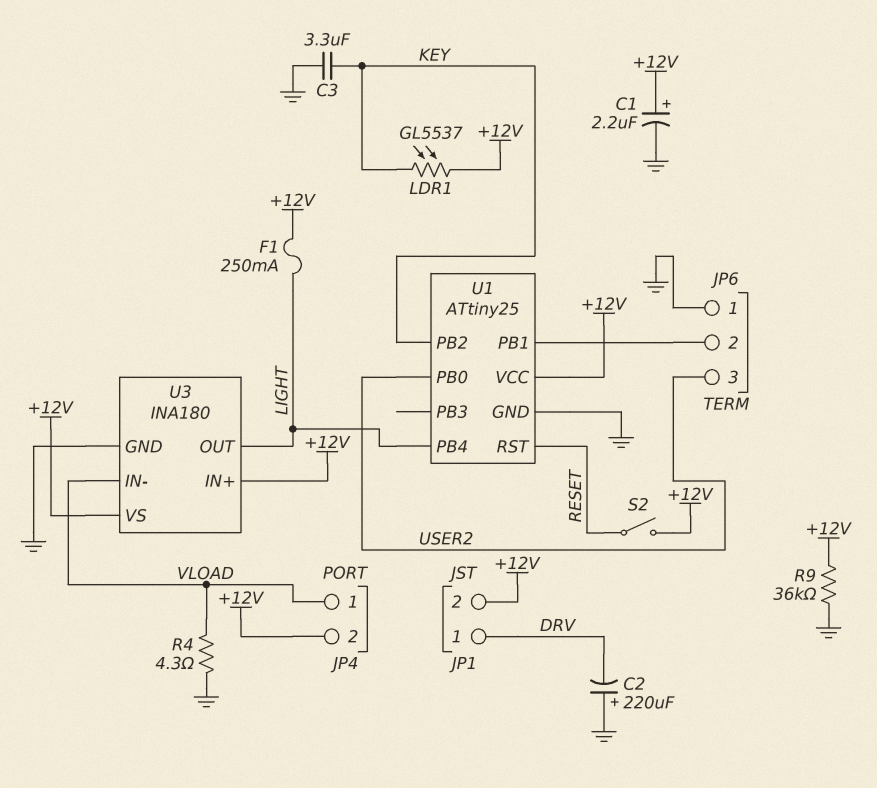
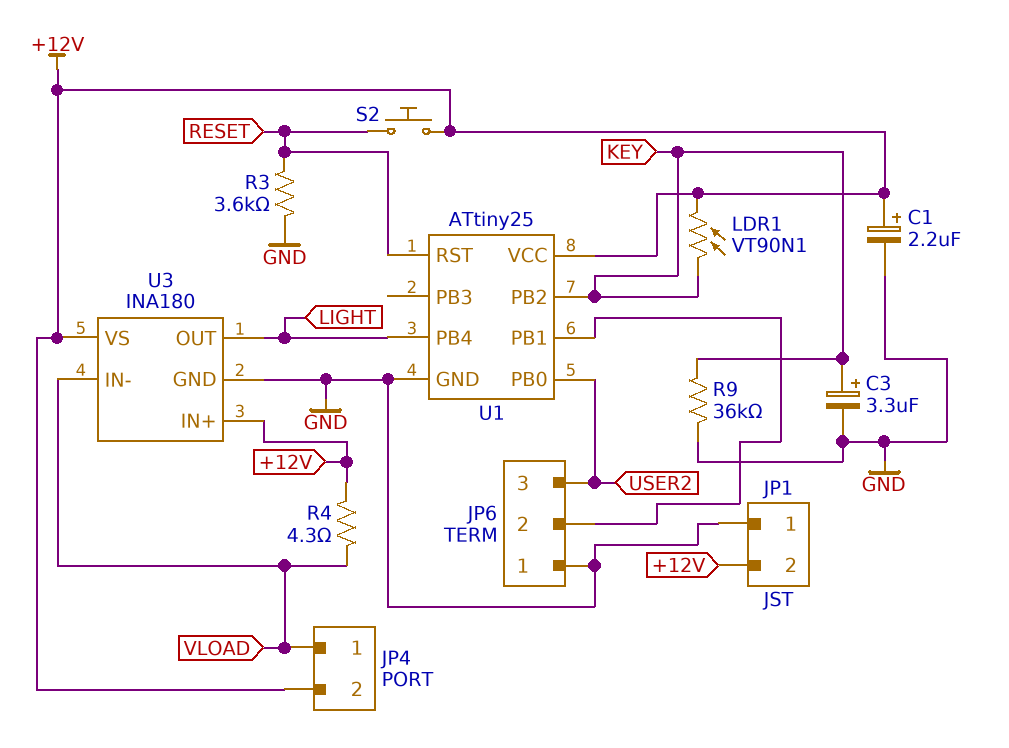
C2: 220uF (plus GND, minus DRV) -> none
C3: 3.3uF (GND, KEY) -> 3.3uF (plus KEY, minus GND)
F1: 250mA (+12V, LIGHT) -> none
JP1 pin 1: DRV -> GND
LDR1: GL5537 (+12V, KEY) -> VT90N1 (+12V, KEY)
R3: none -> 3.6k (GND, RESET)
R4: 4.3 (GND, VLOAD) -> 4.3 (+12V, VLOAD)
R9: 36k (+12V, GND) -> 36k (GND, KEY)
S2: switch (+12V, RESET) -> button (+12V, RESET)

